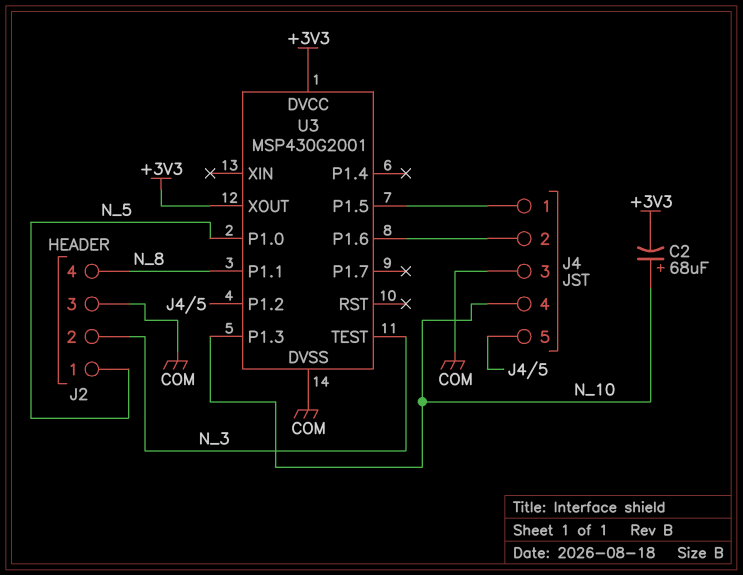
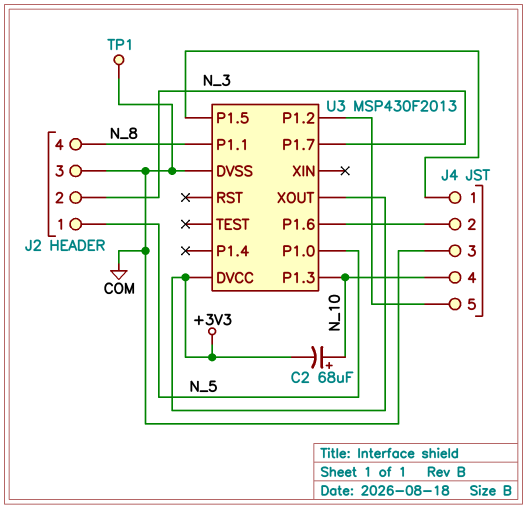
TP1: none -> test point (COM)
U3: MSP430G2001 -> MSP430F2013
U3 pin P1.7: none -> N_3
U3 pin TEST: N_3 -> none

